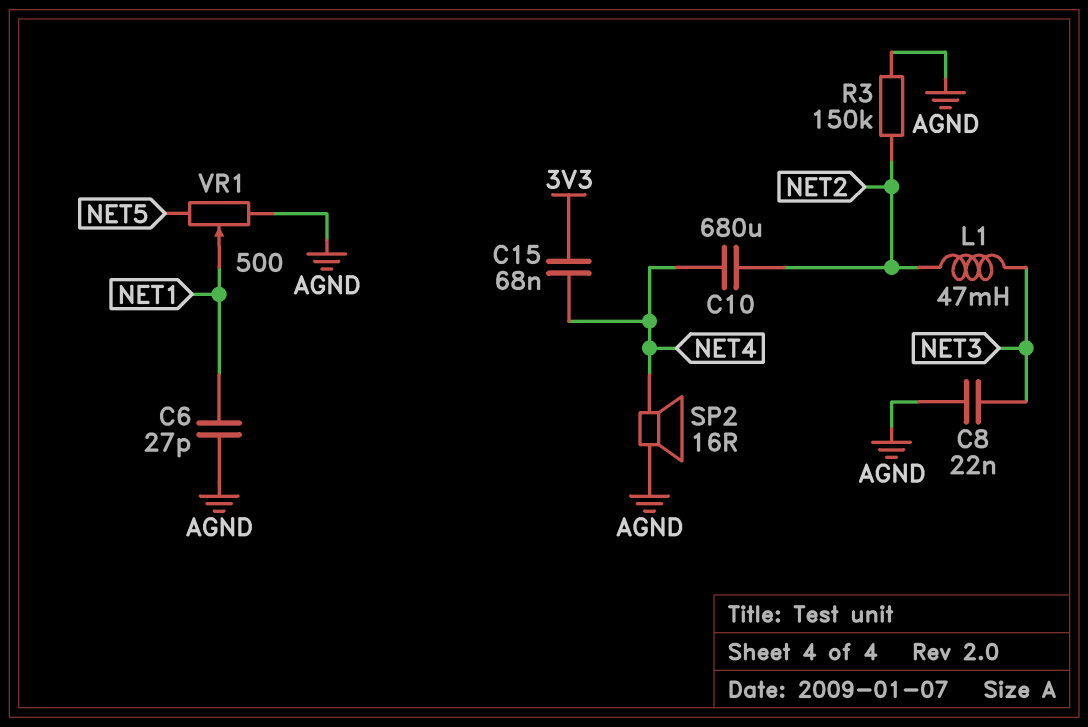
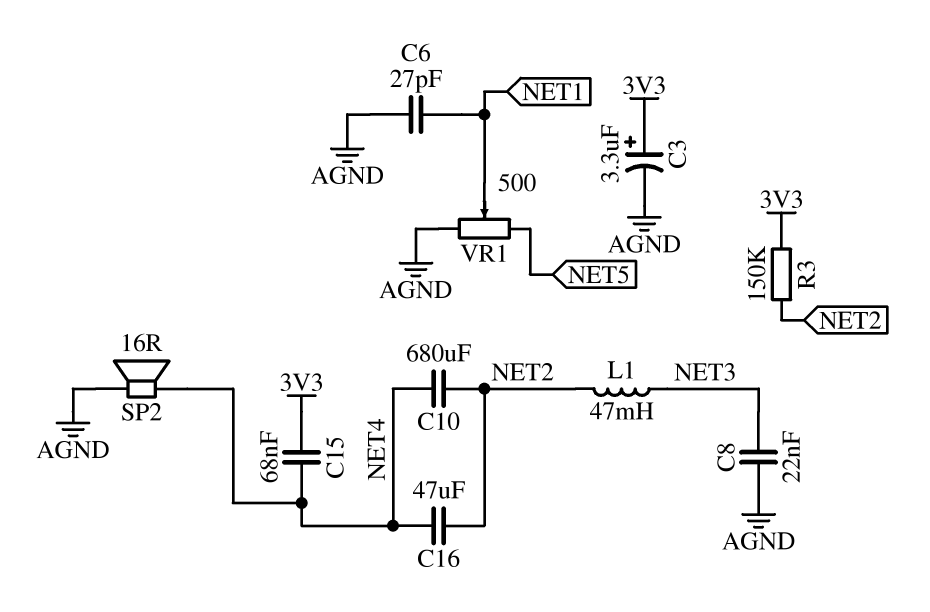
C3: none -> 3.3uF (plus 3V3, minus AGND)
C16: none -> 47uF (NET2, NET4)
R3: 150k (AGND, NET2) -> 150k (3V3, NET2)

